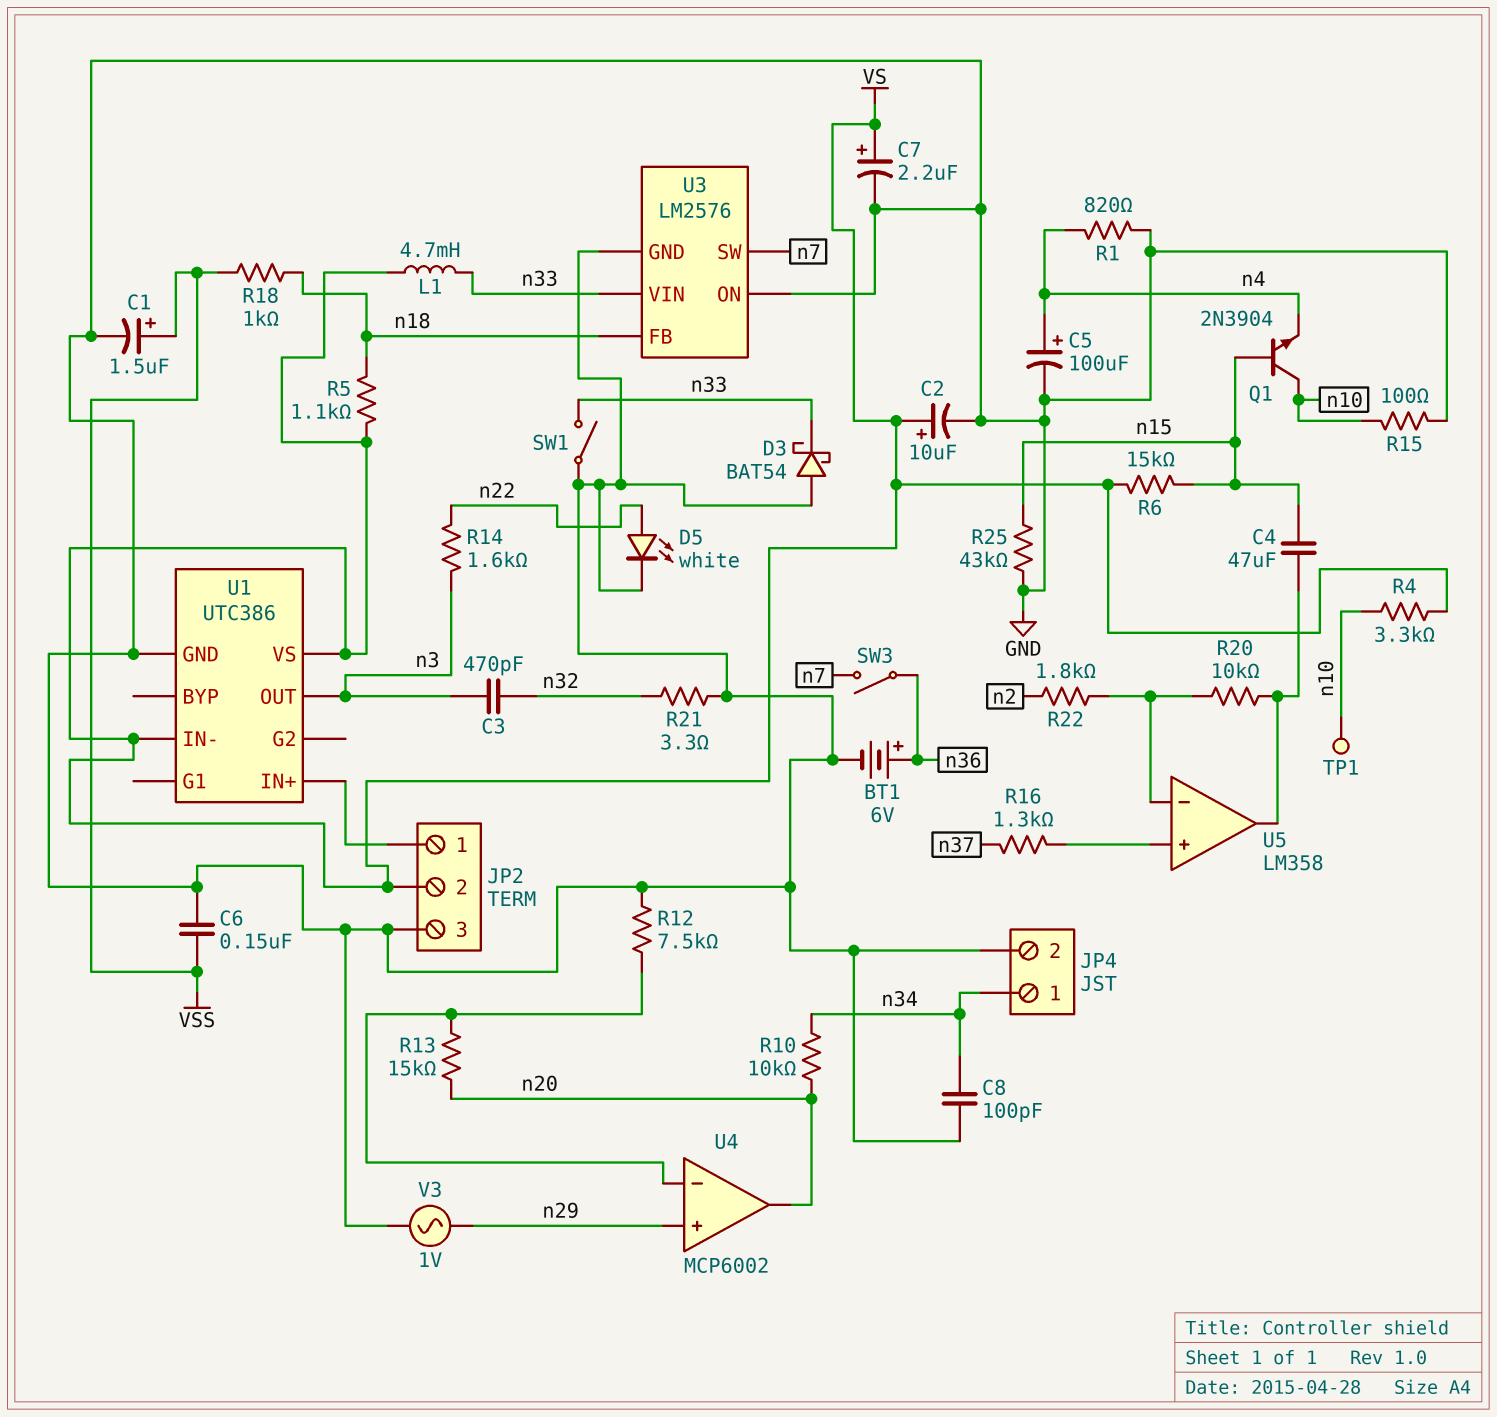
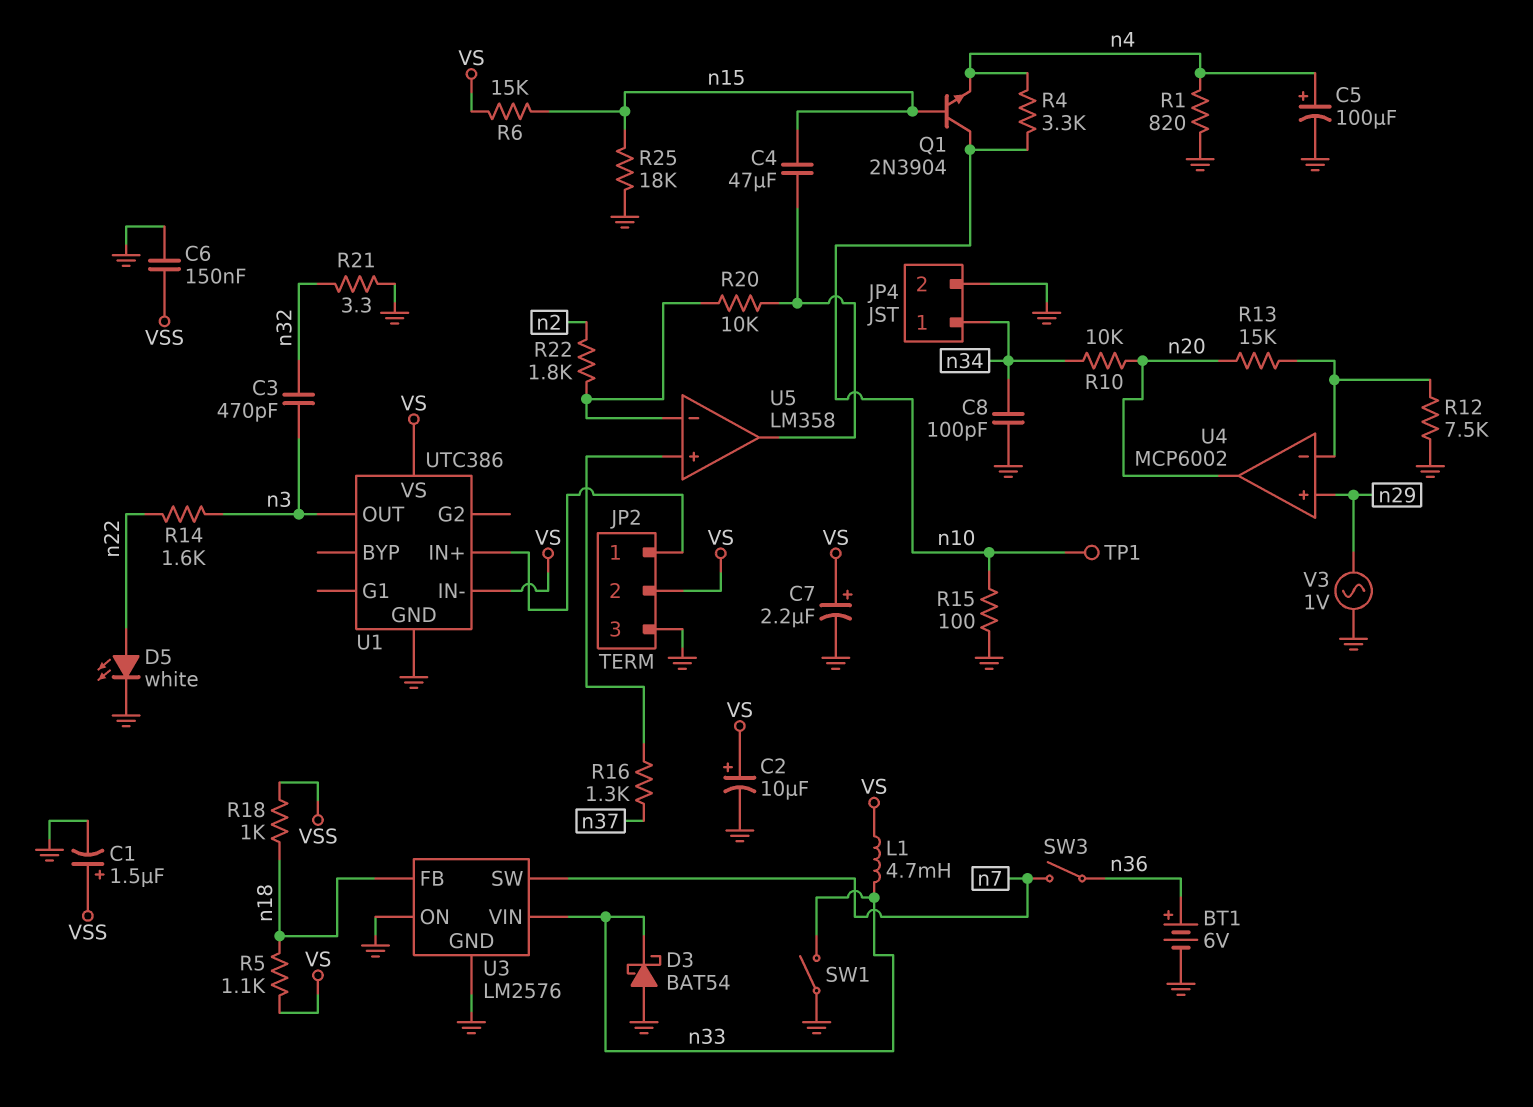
R4: 3.3k (VS, n10) -> 3.3k (n4, n10)
R25: 43k (GND, n15) -> 18k (GND, n15)

